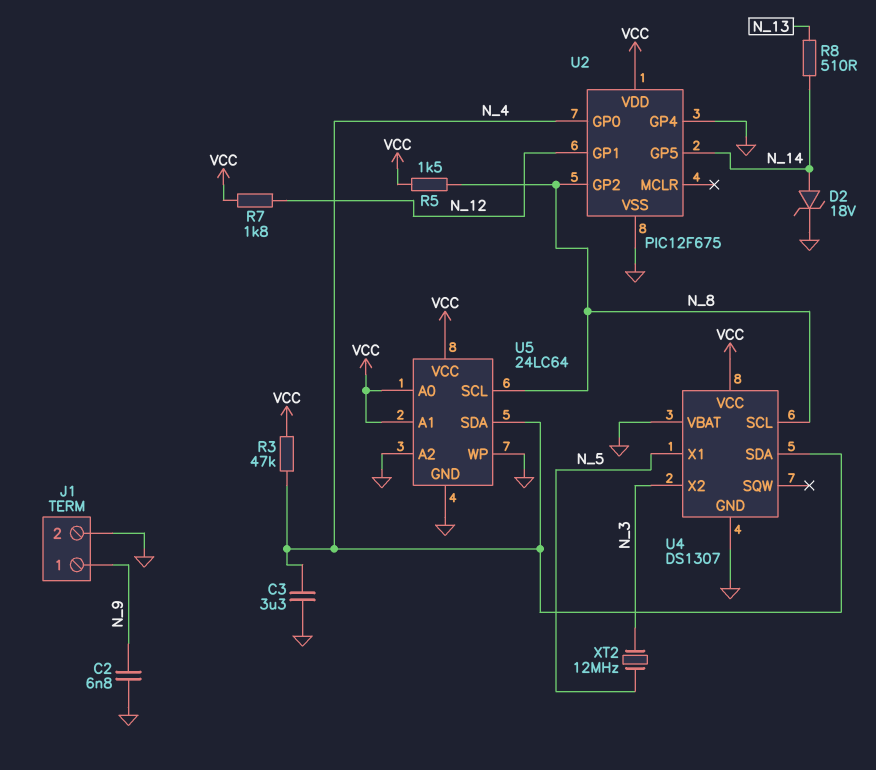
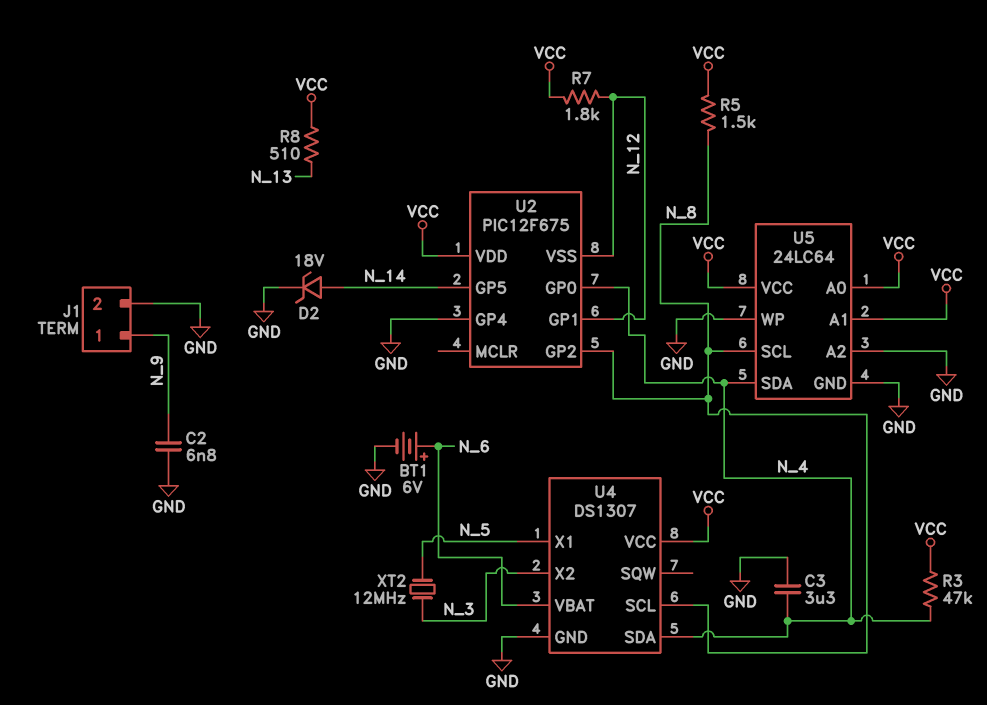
BT1: none -> 6V (plus N_6, minus GND)
R8: 510 (N_13, N_14) -> 510 (N_13, VCC)
U2 pin VSS: GND -> N_12
U4 pin VBAT: GND -> N_6

